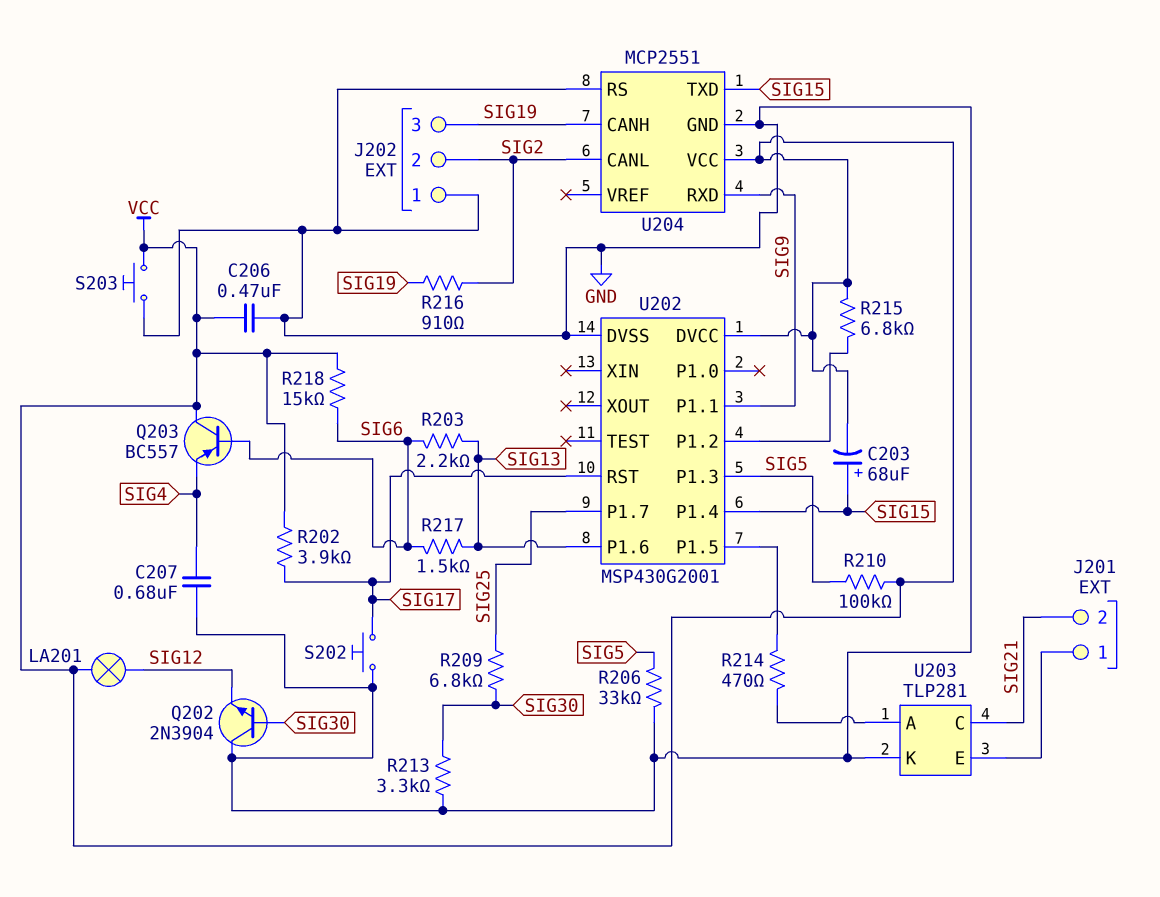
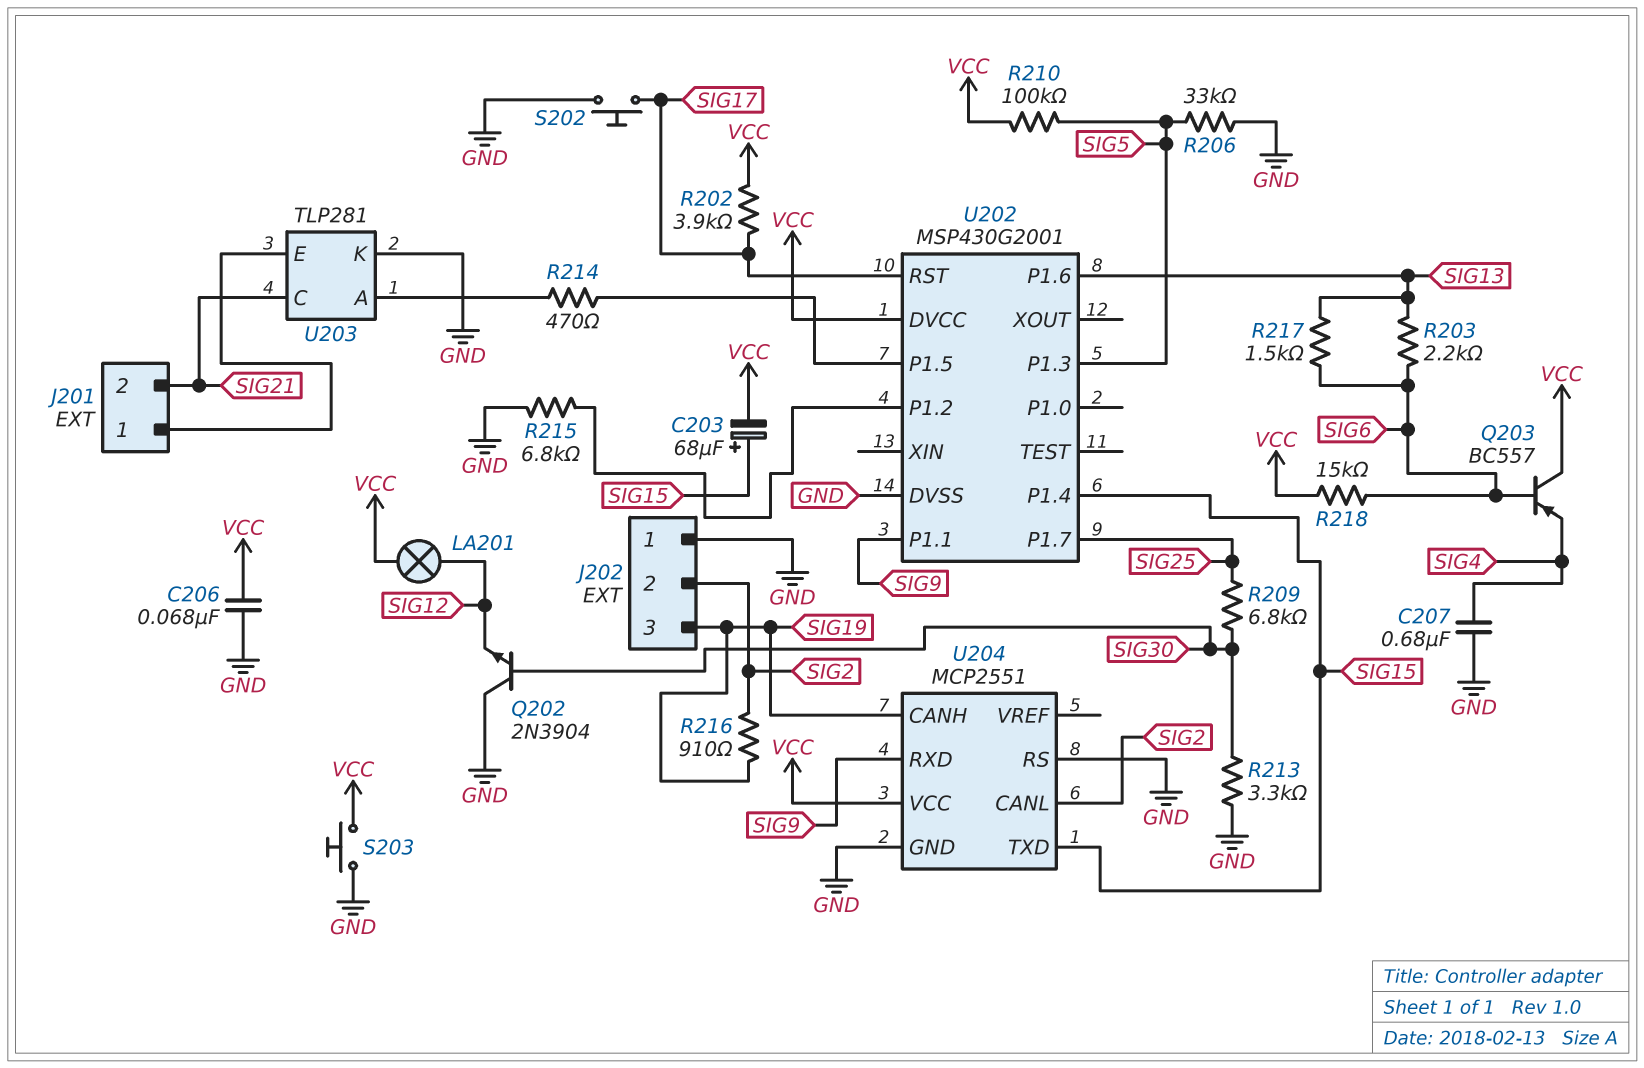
C206: 470nF (GND, VCC) -> 68nF (GND, VCC)
R215: 6.8k (U202/P1.2, VCC) -> 6.8k (GND, U202/P1.2)

